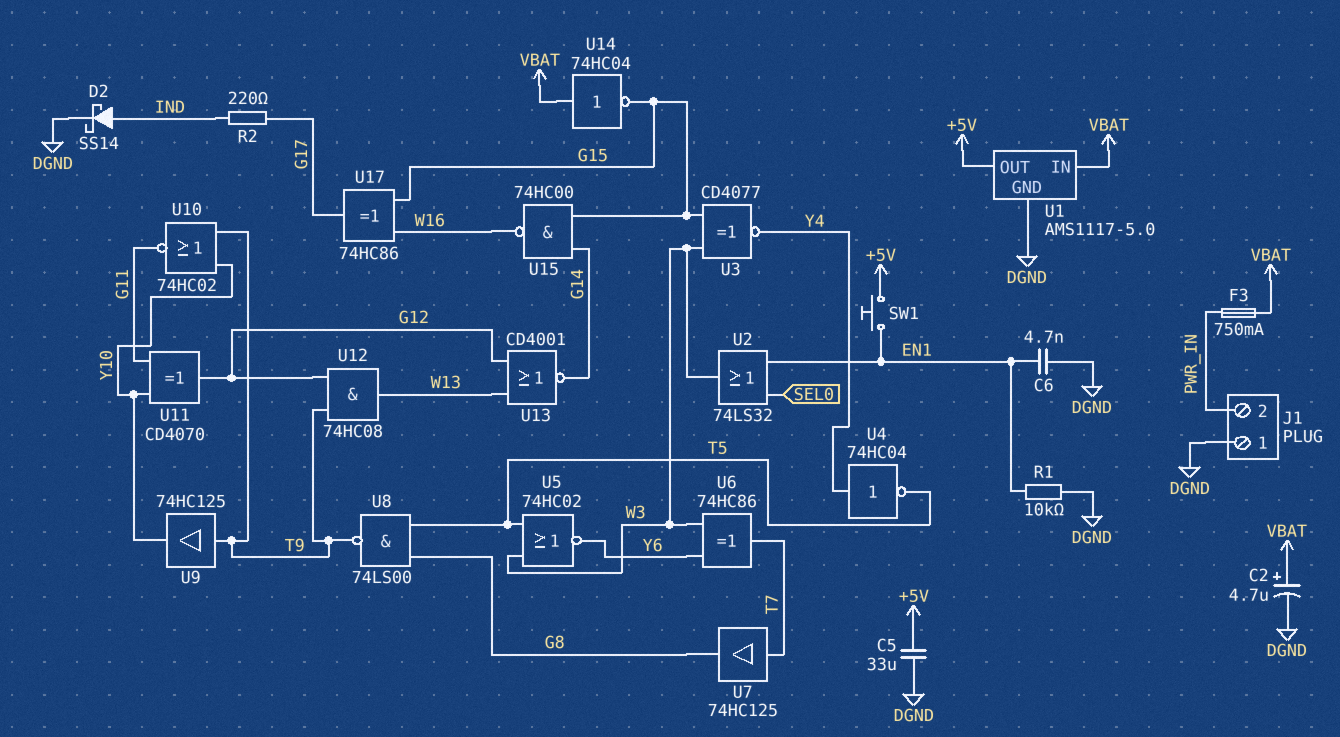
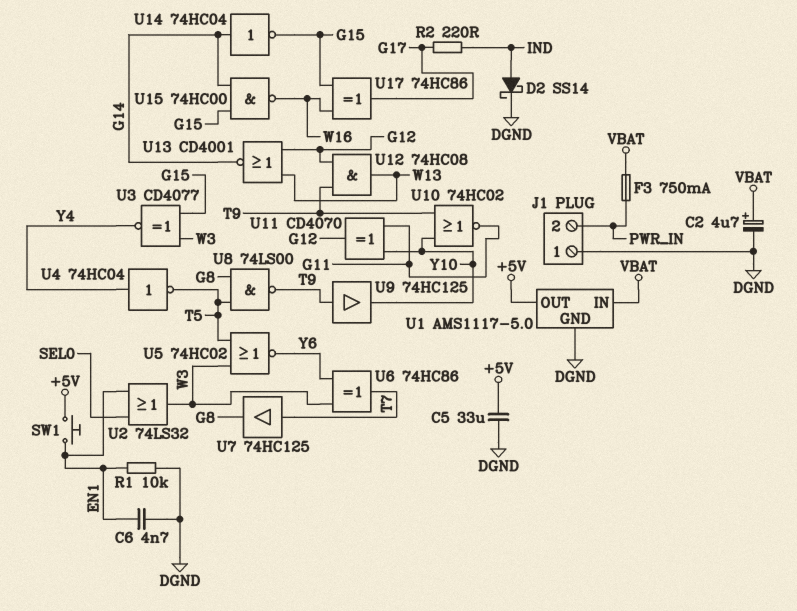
U14: NOT 74HC04 (in VBAT, out G15) -> NOT 74HC04 (in G14, out G15)

